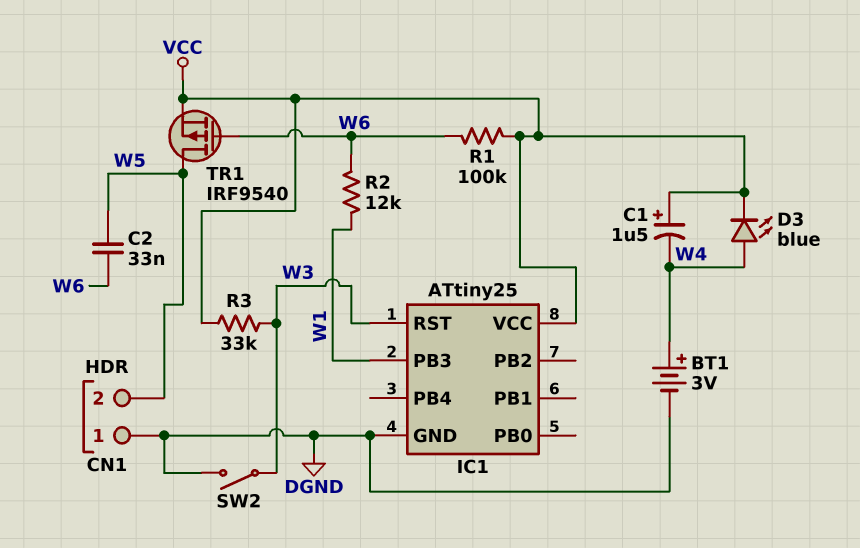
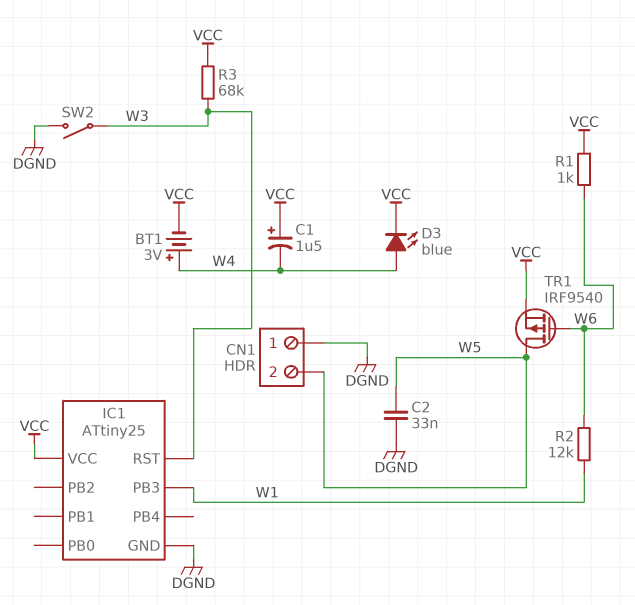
BT1: 3V (plus W4, minus DGND) -> 3V (plus W4, minus VCC)
C2: 33nF (W5, W6) -> 33nF (DGND, W5)
R1: 100k (VCC, W6) -> 1k (VCC, W6)
R3: 33k (VCC, W3) -> 68k (VCC, W3)

